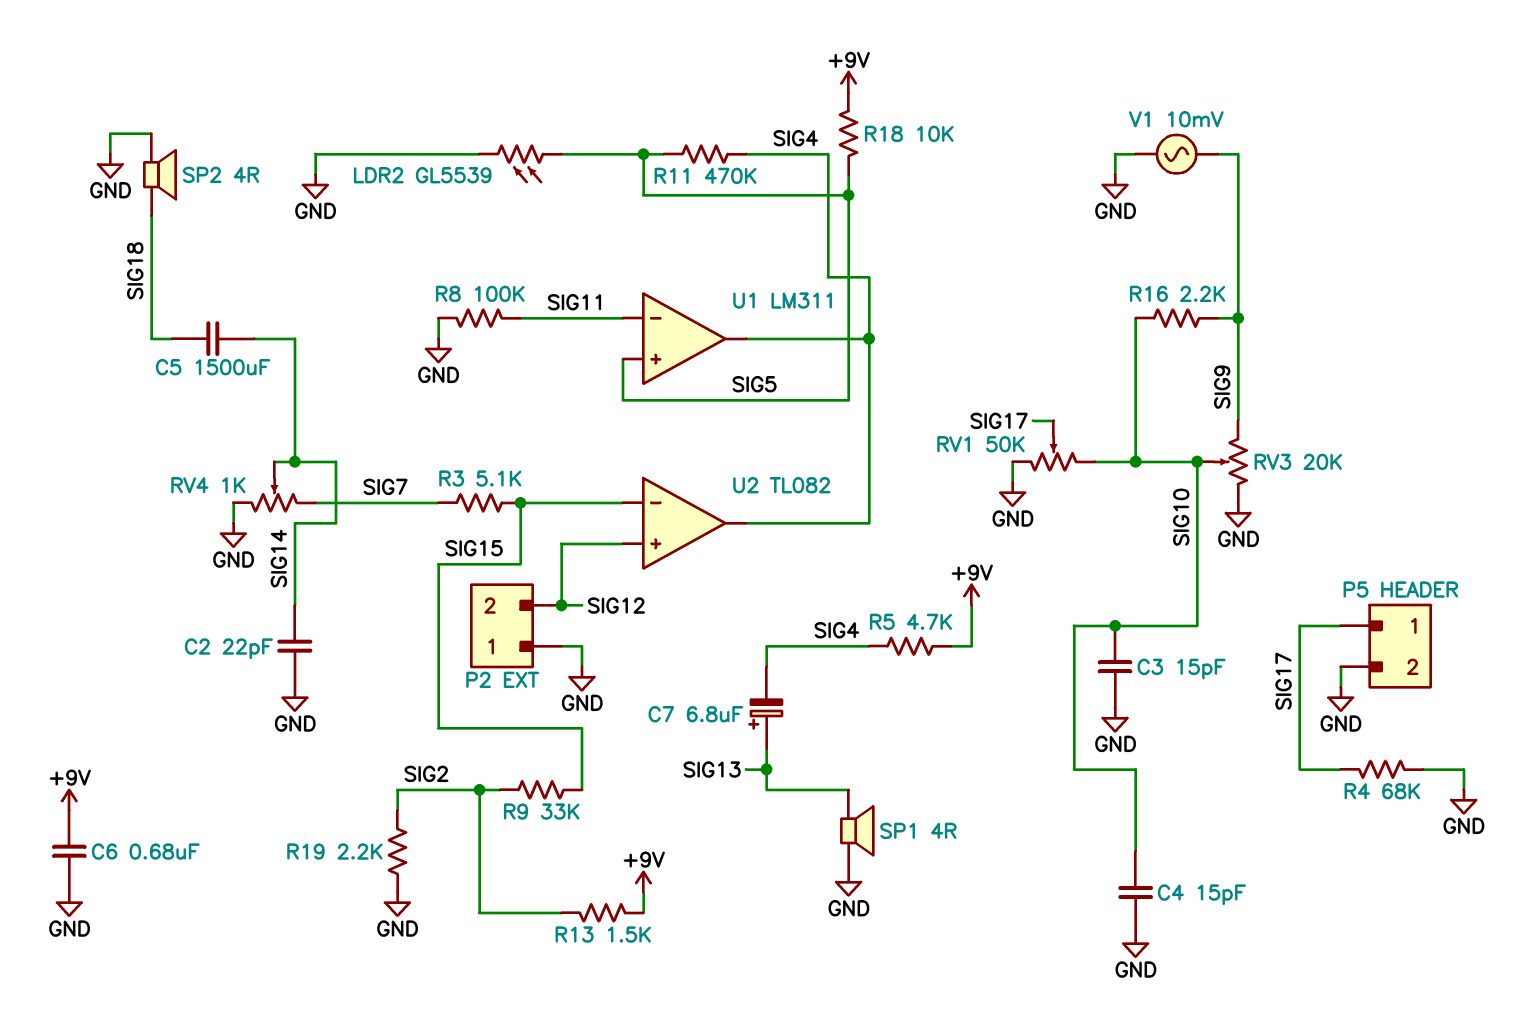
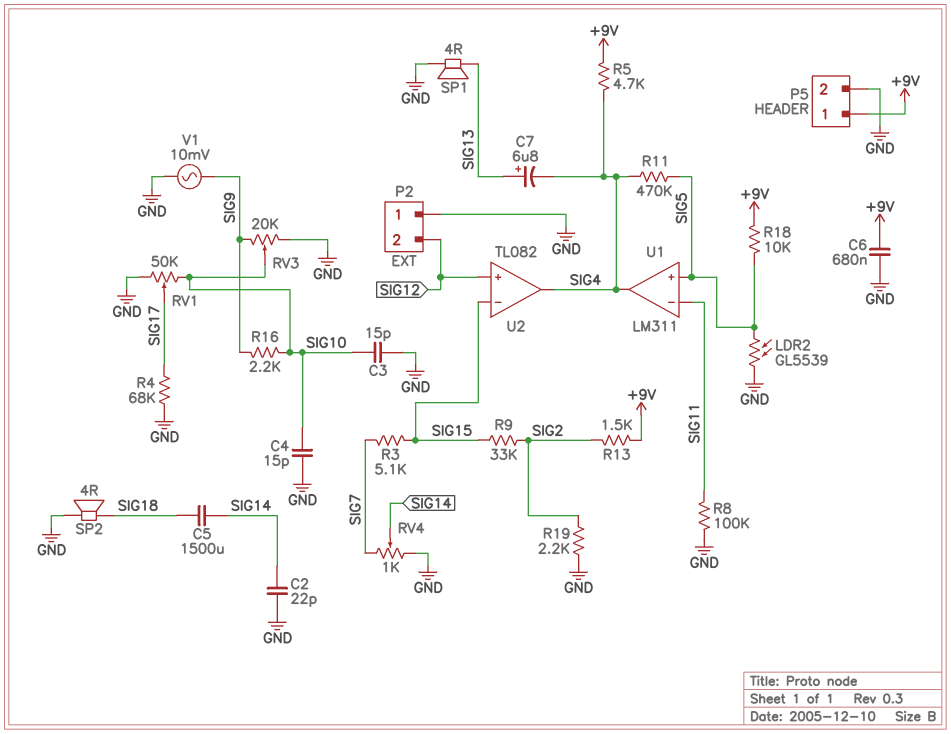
P5 pin 1: SIG17 -> +9V

